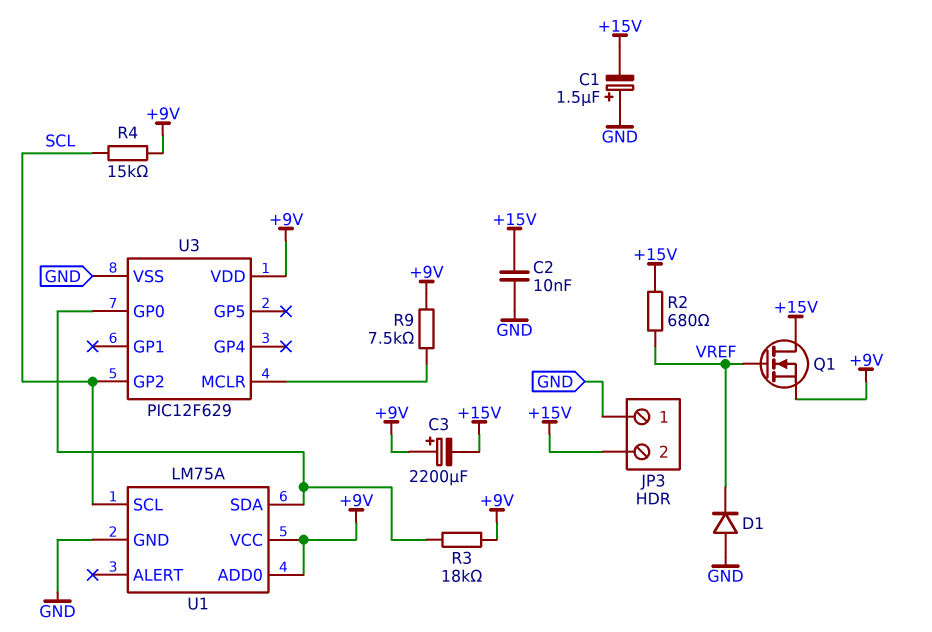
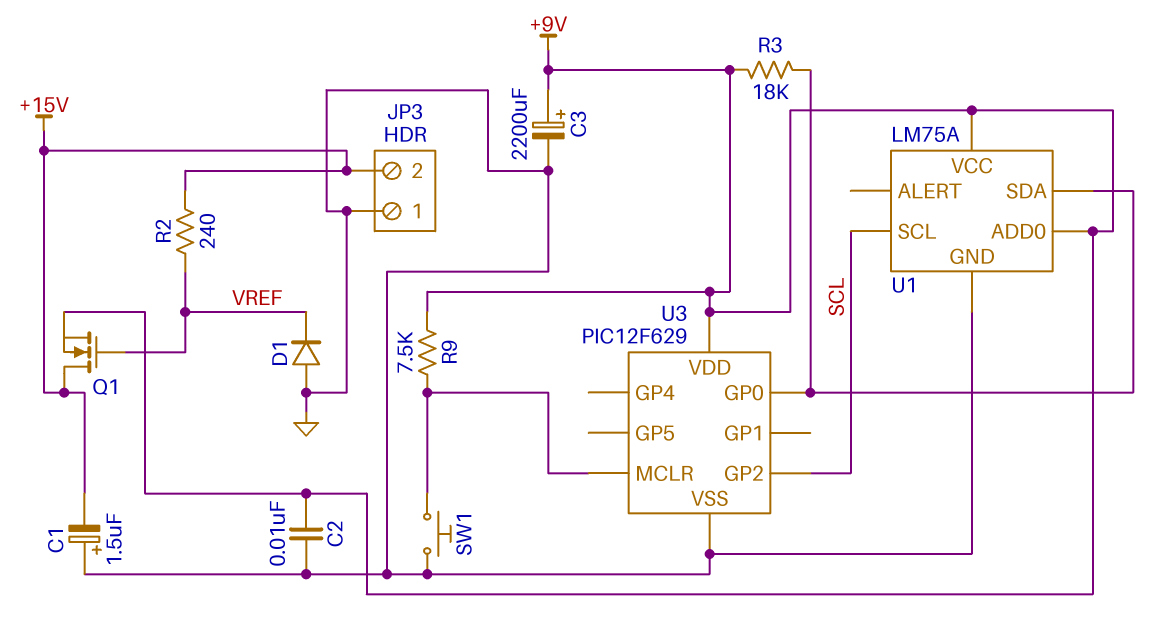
C2: 10nF (+15V, GND) -> 10nF (+9V, GND)
C3: 2200uF (plus +9V, minus +15V) -> 2200uF (plus +9V, minus GND)
R2: 680 (+15V, VREF) -> 240 (+15V, VREF)
R4: 15k (+9V, SCL) -> none
SW1: none -> button (GND, U3/MCLR)

